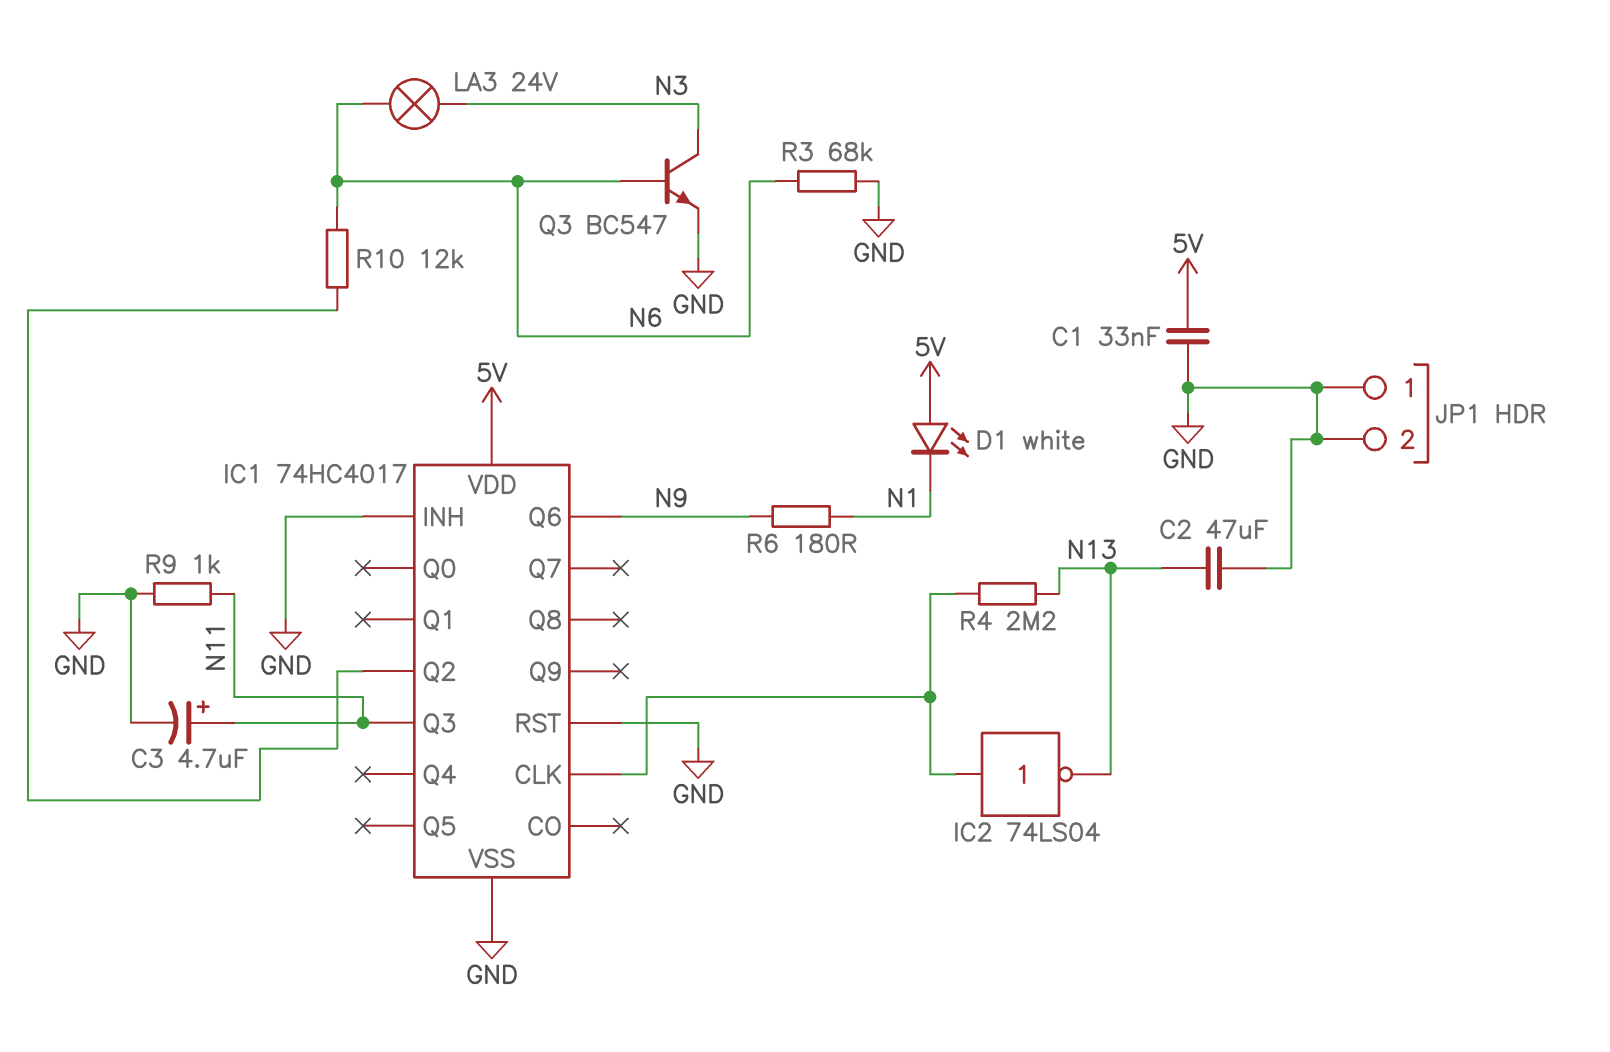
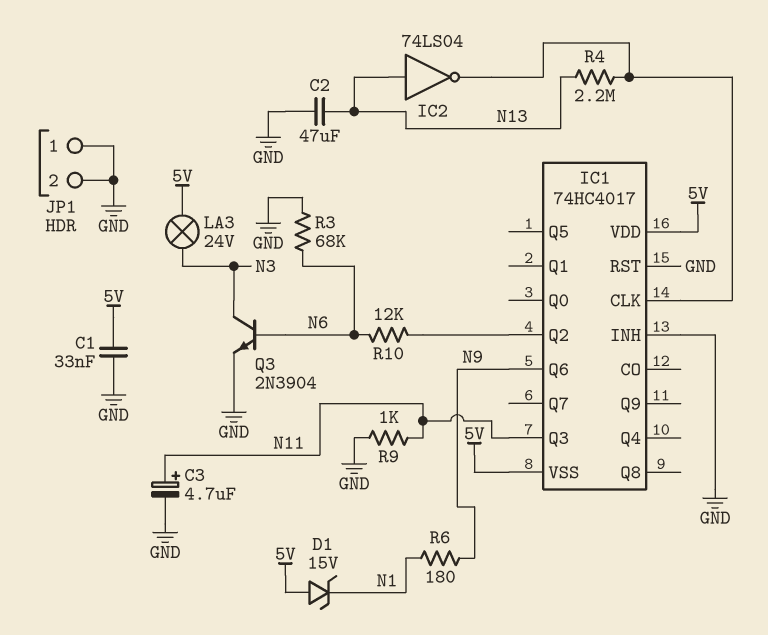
D1: LED white (A 5V, K N1) -> zener 15V (A 5V, K N1)
IC1 pin VSS: GND -> 5V
IC2: NOT 74LS04 (in IC1/CLK, out N13) -> NOT 74LS04 (in N13, out IC1/CLK)
LA3: lamp 24V (N3, N6) -> lamp 24V (5V, N3)
Q3: NPN BC547 (B N6, C N3, E GND) -> NPN 2N3904 (B N6, C N3, E GND)

